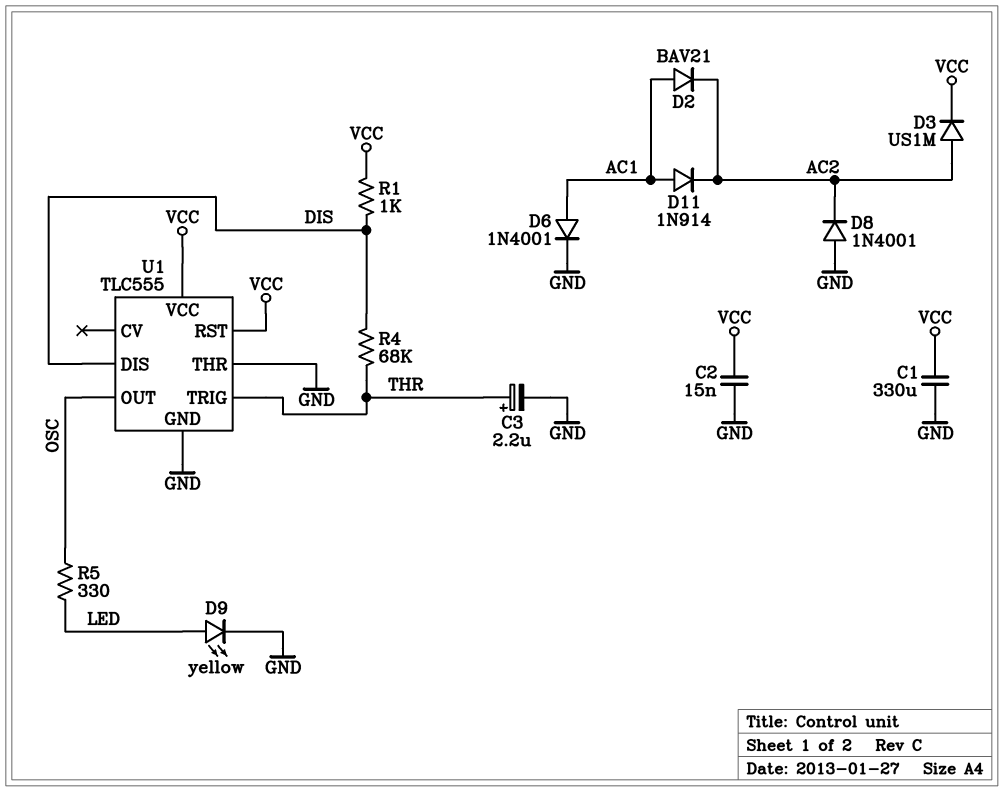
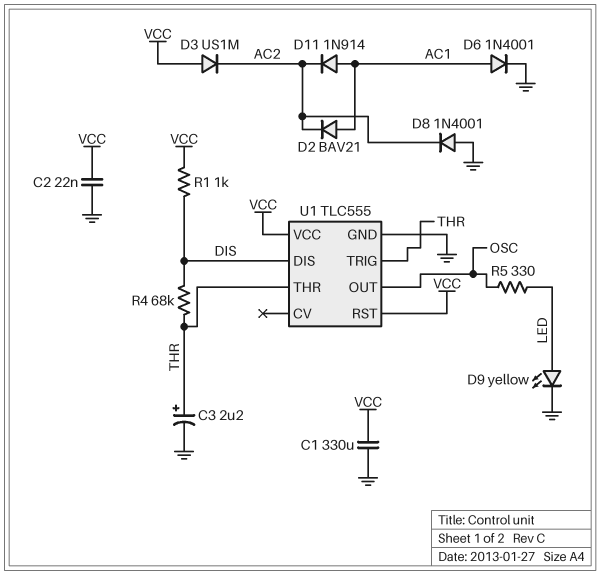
C2: 15nF (GND, VCC) -> 22nF (GND, VCC)
D3: diode US1M (A AC2, K VCC) -> diode US1M (A VCC, K AC2)
U1 pin THR: GND -> THR

